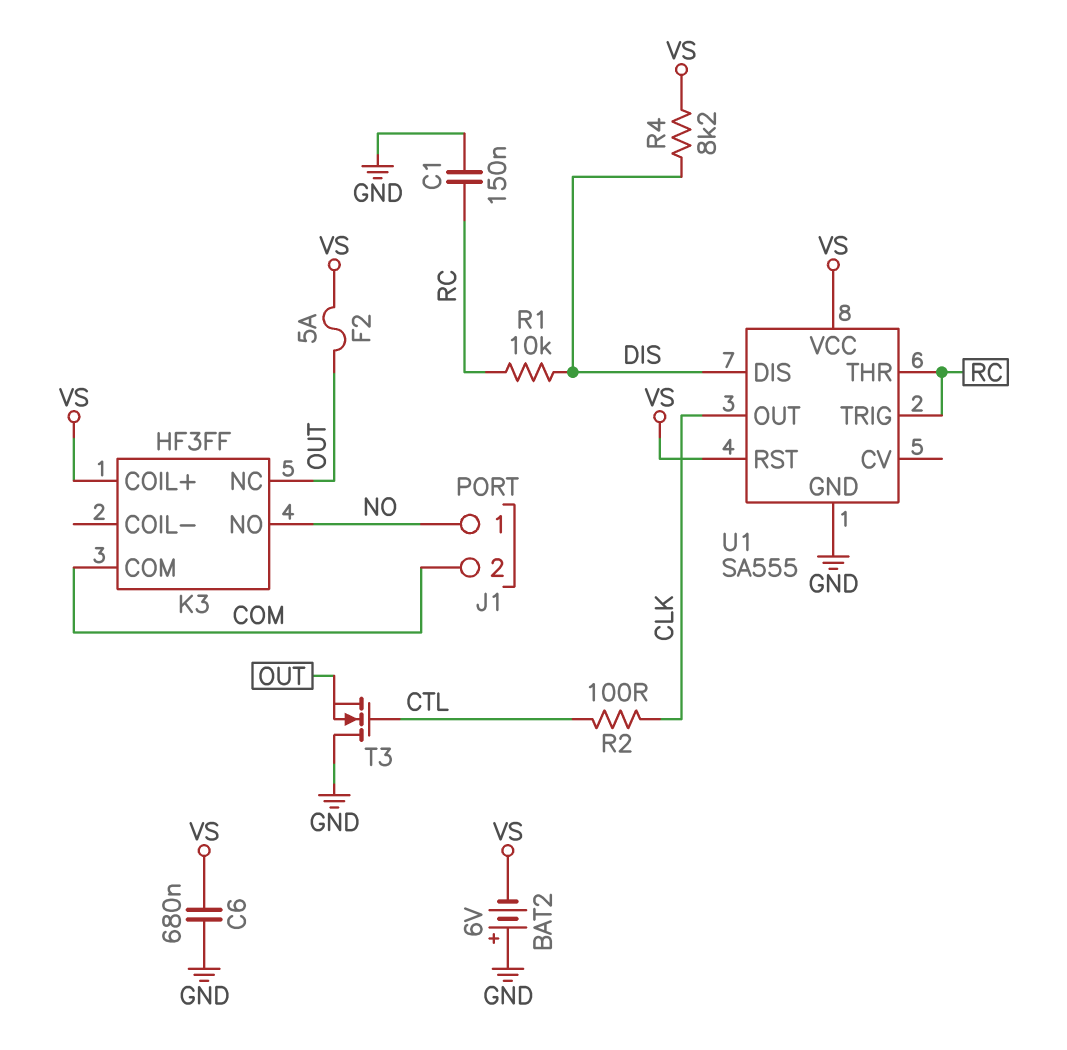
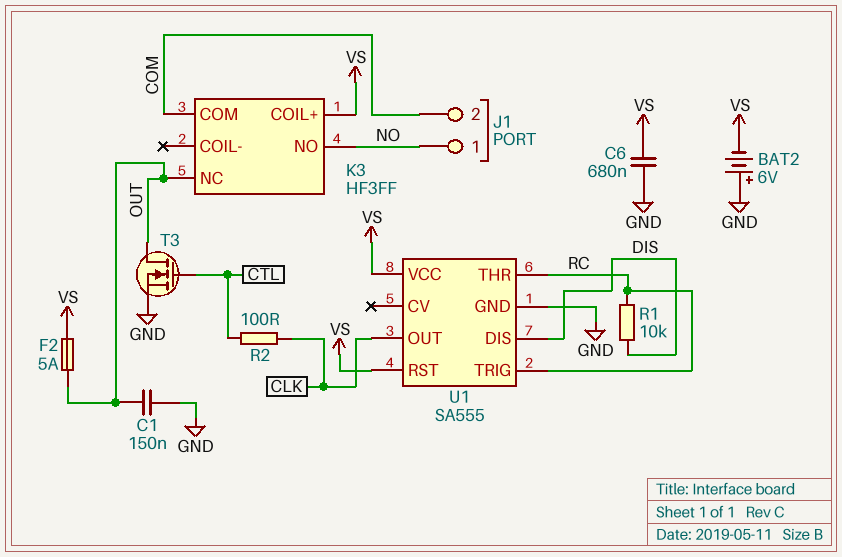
C1: 150nF (GND, RC) -> 150nF (GND, OUT)
R4: 8.2k (DIS, VS) -> none
T3: NMOS (G CTL, D GND, S OUT) -> NMOS (G CTL, D OUT, S GND)

